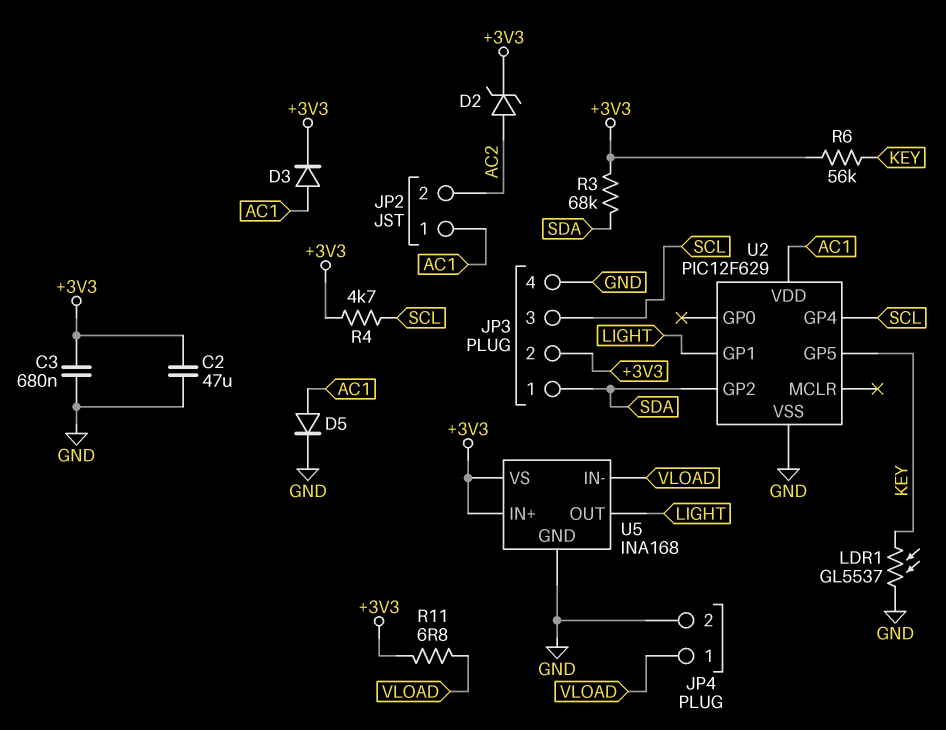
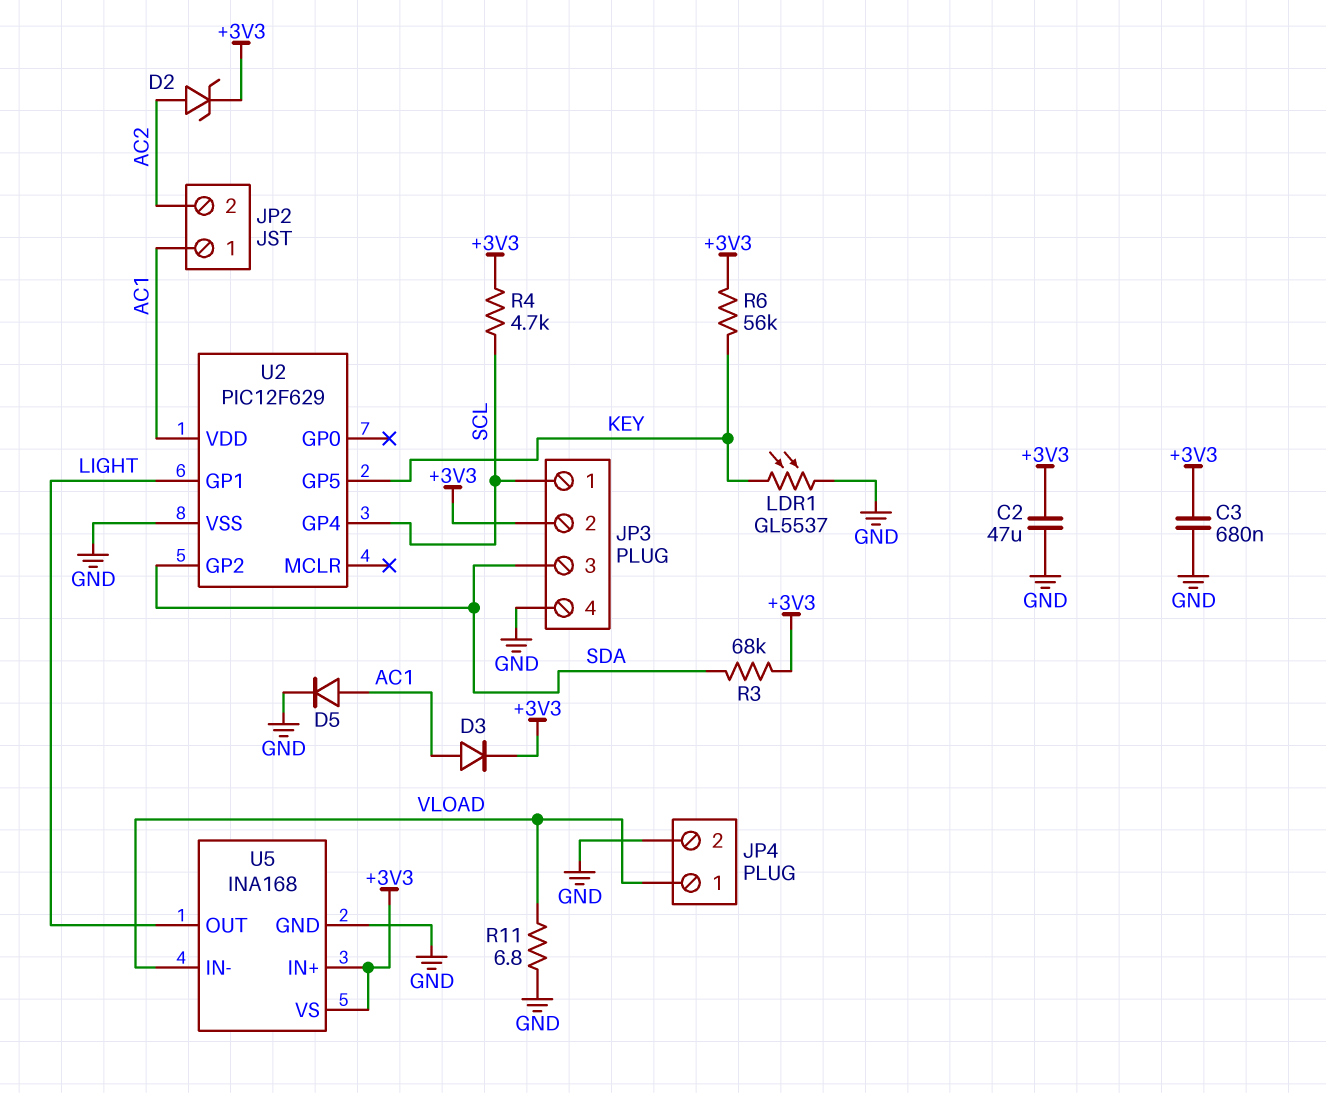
JP3 pin 1: SDA -> SCL
JP3 pin 3: SCL -> SDA
R11: 6.8 (+3V3, VLOAD) -> 6.8 (GND, VLOAD)

